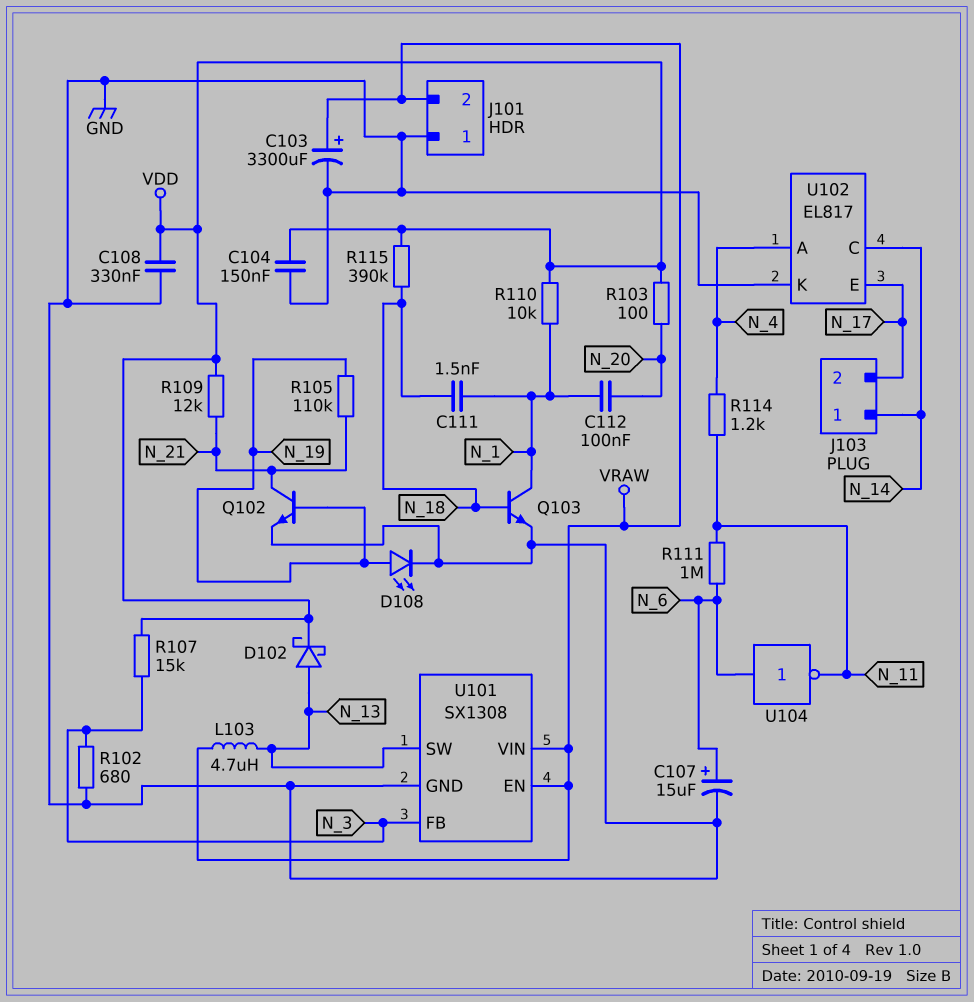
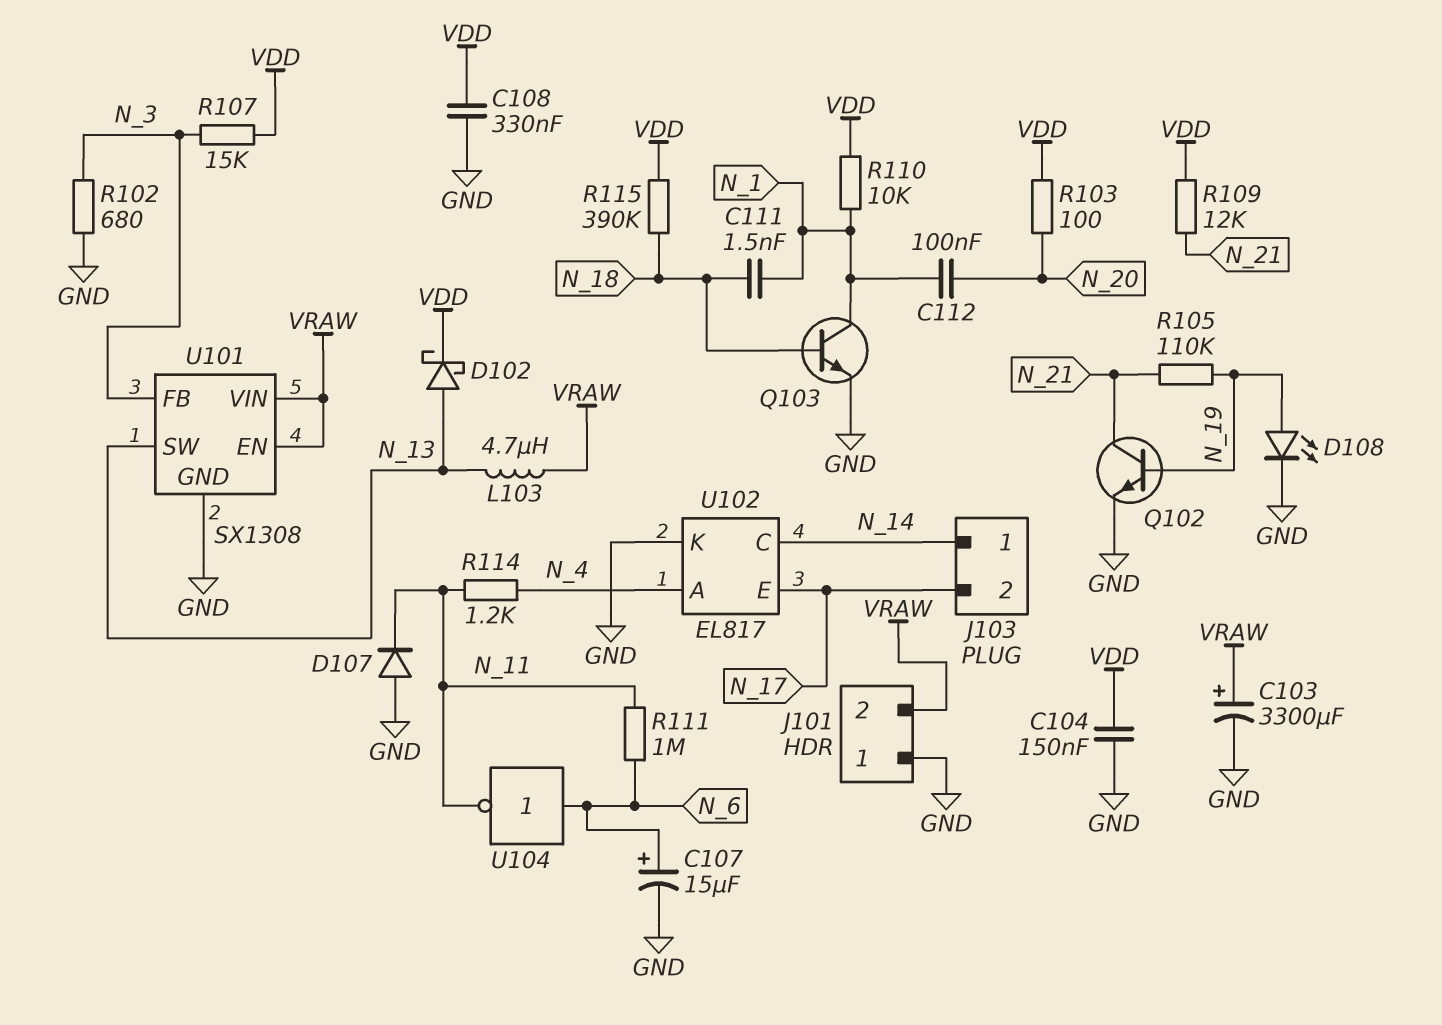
D107: none -> diode (A GND, K N_11)

